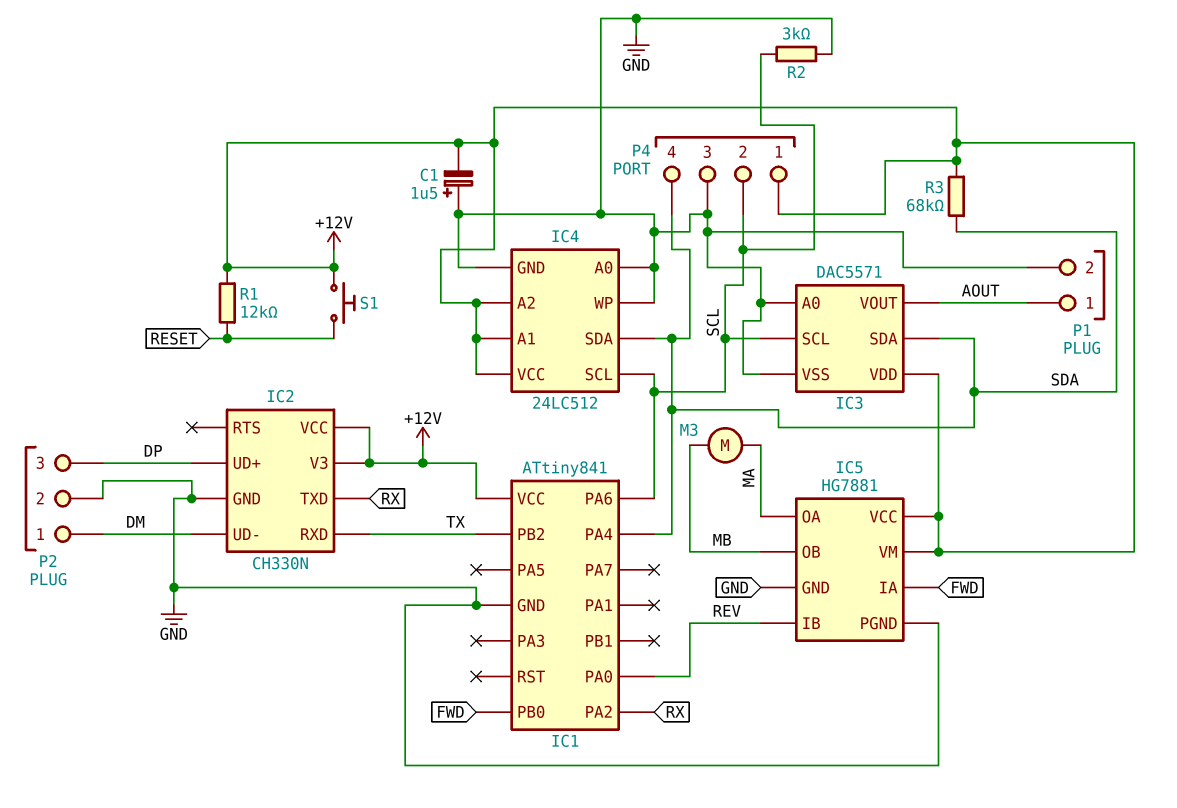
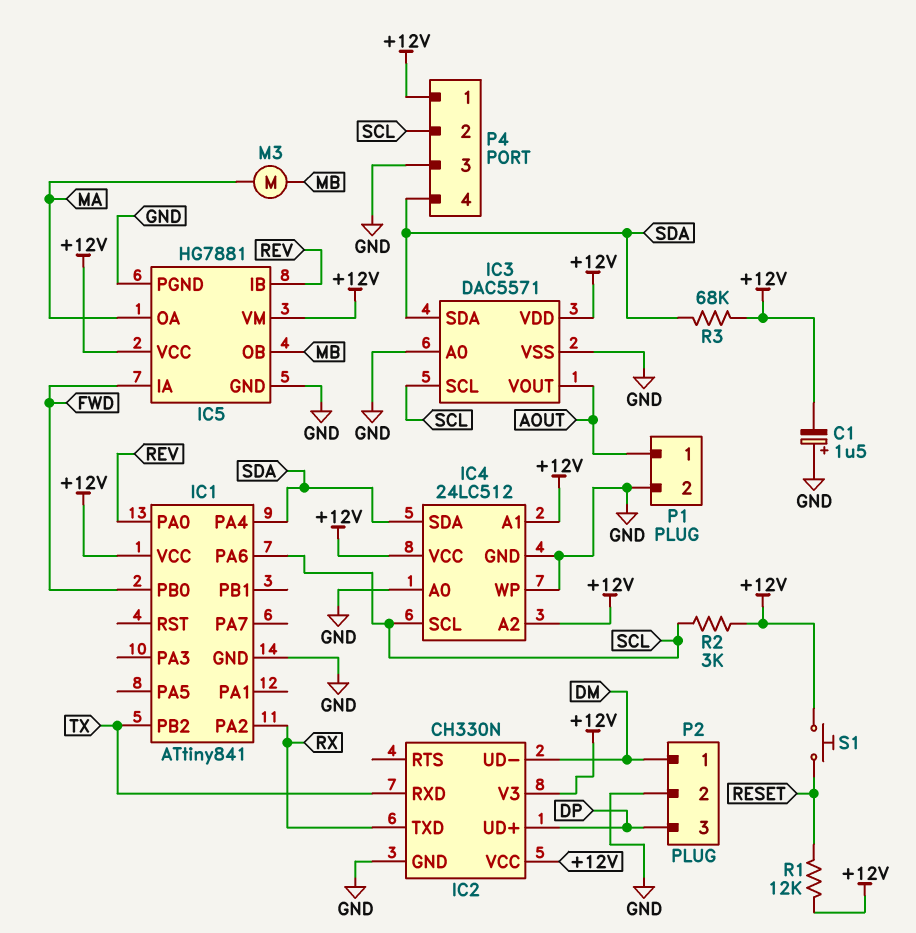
R2: 3k (GND, SCL) -> 3k (+12V, SCL)

